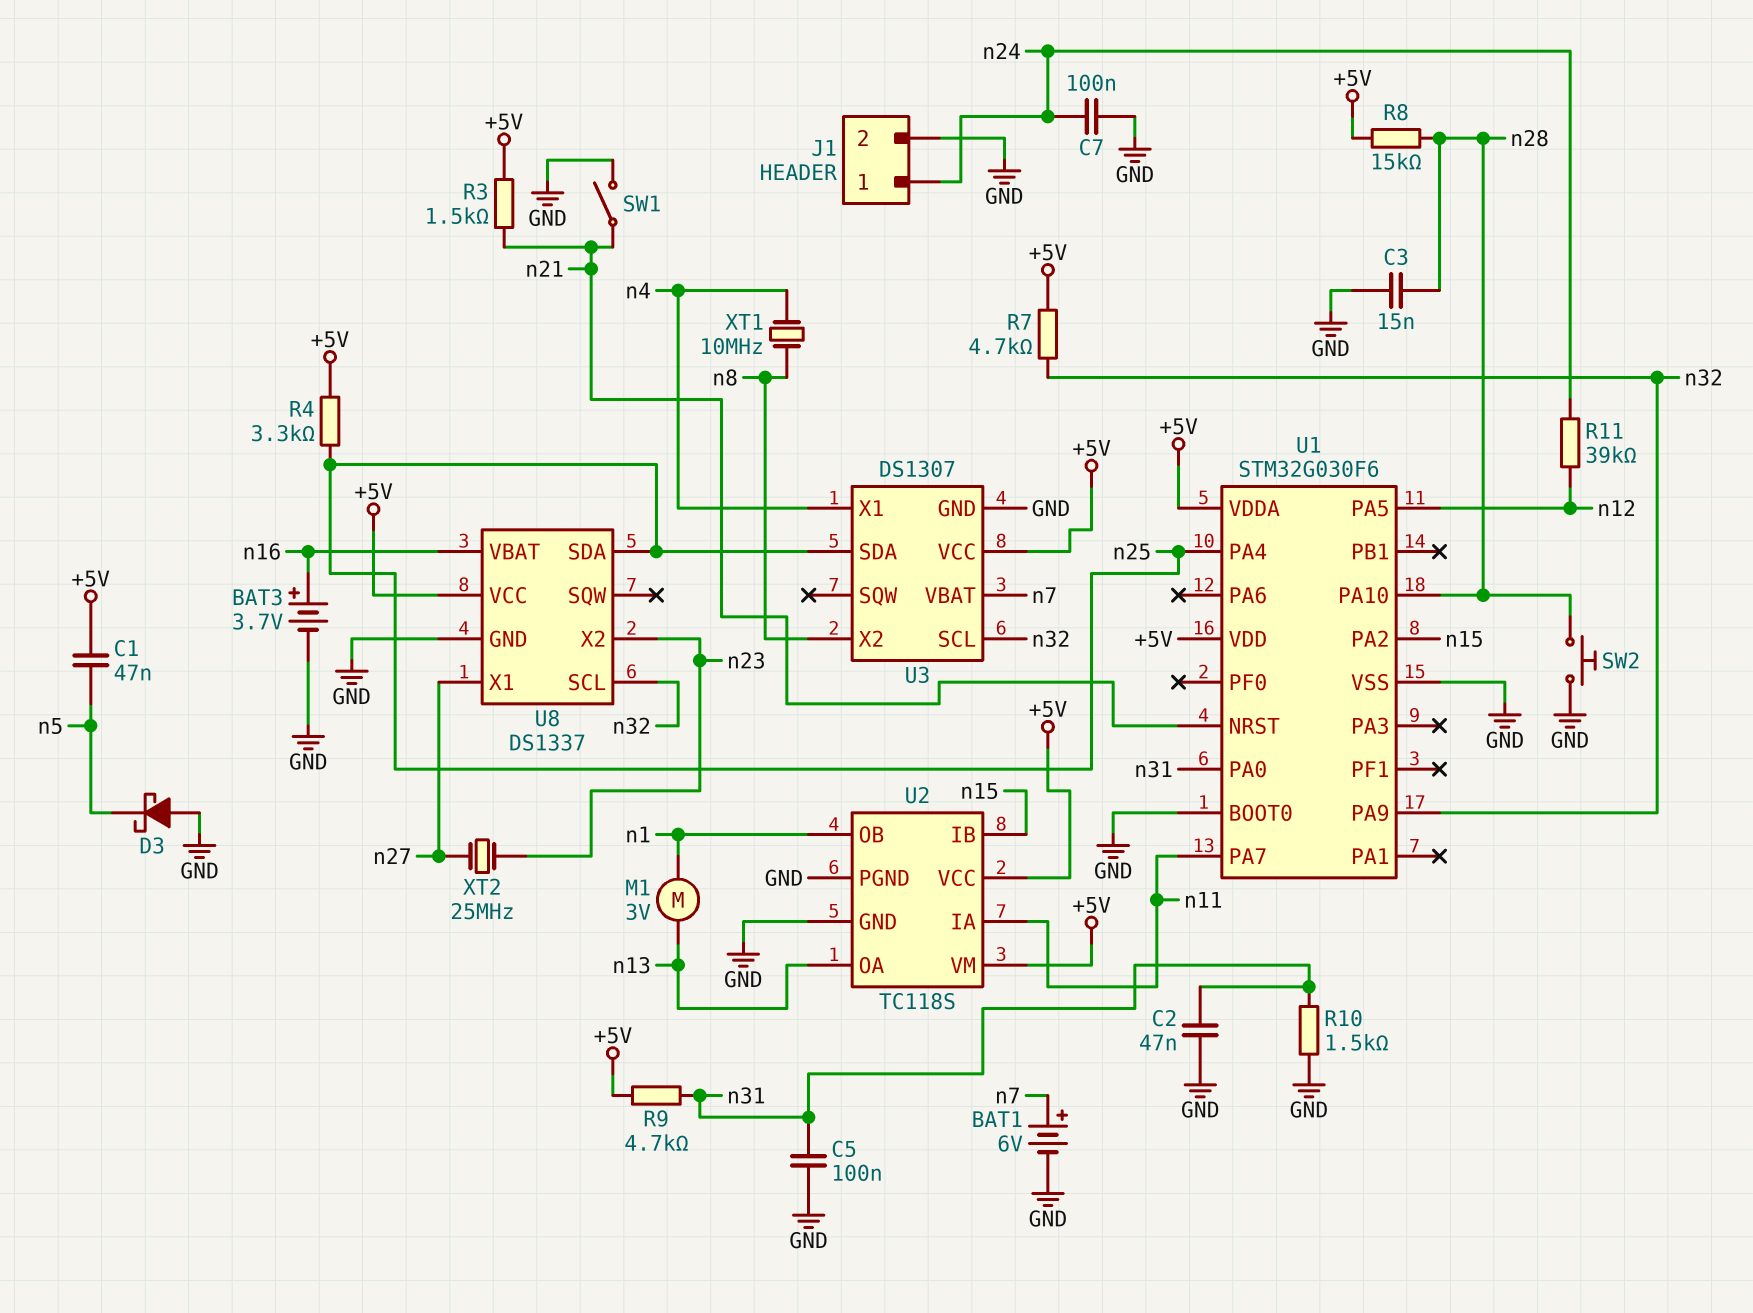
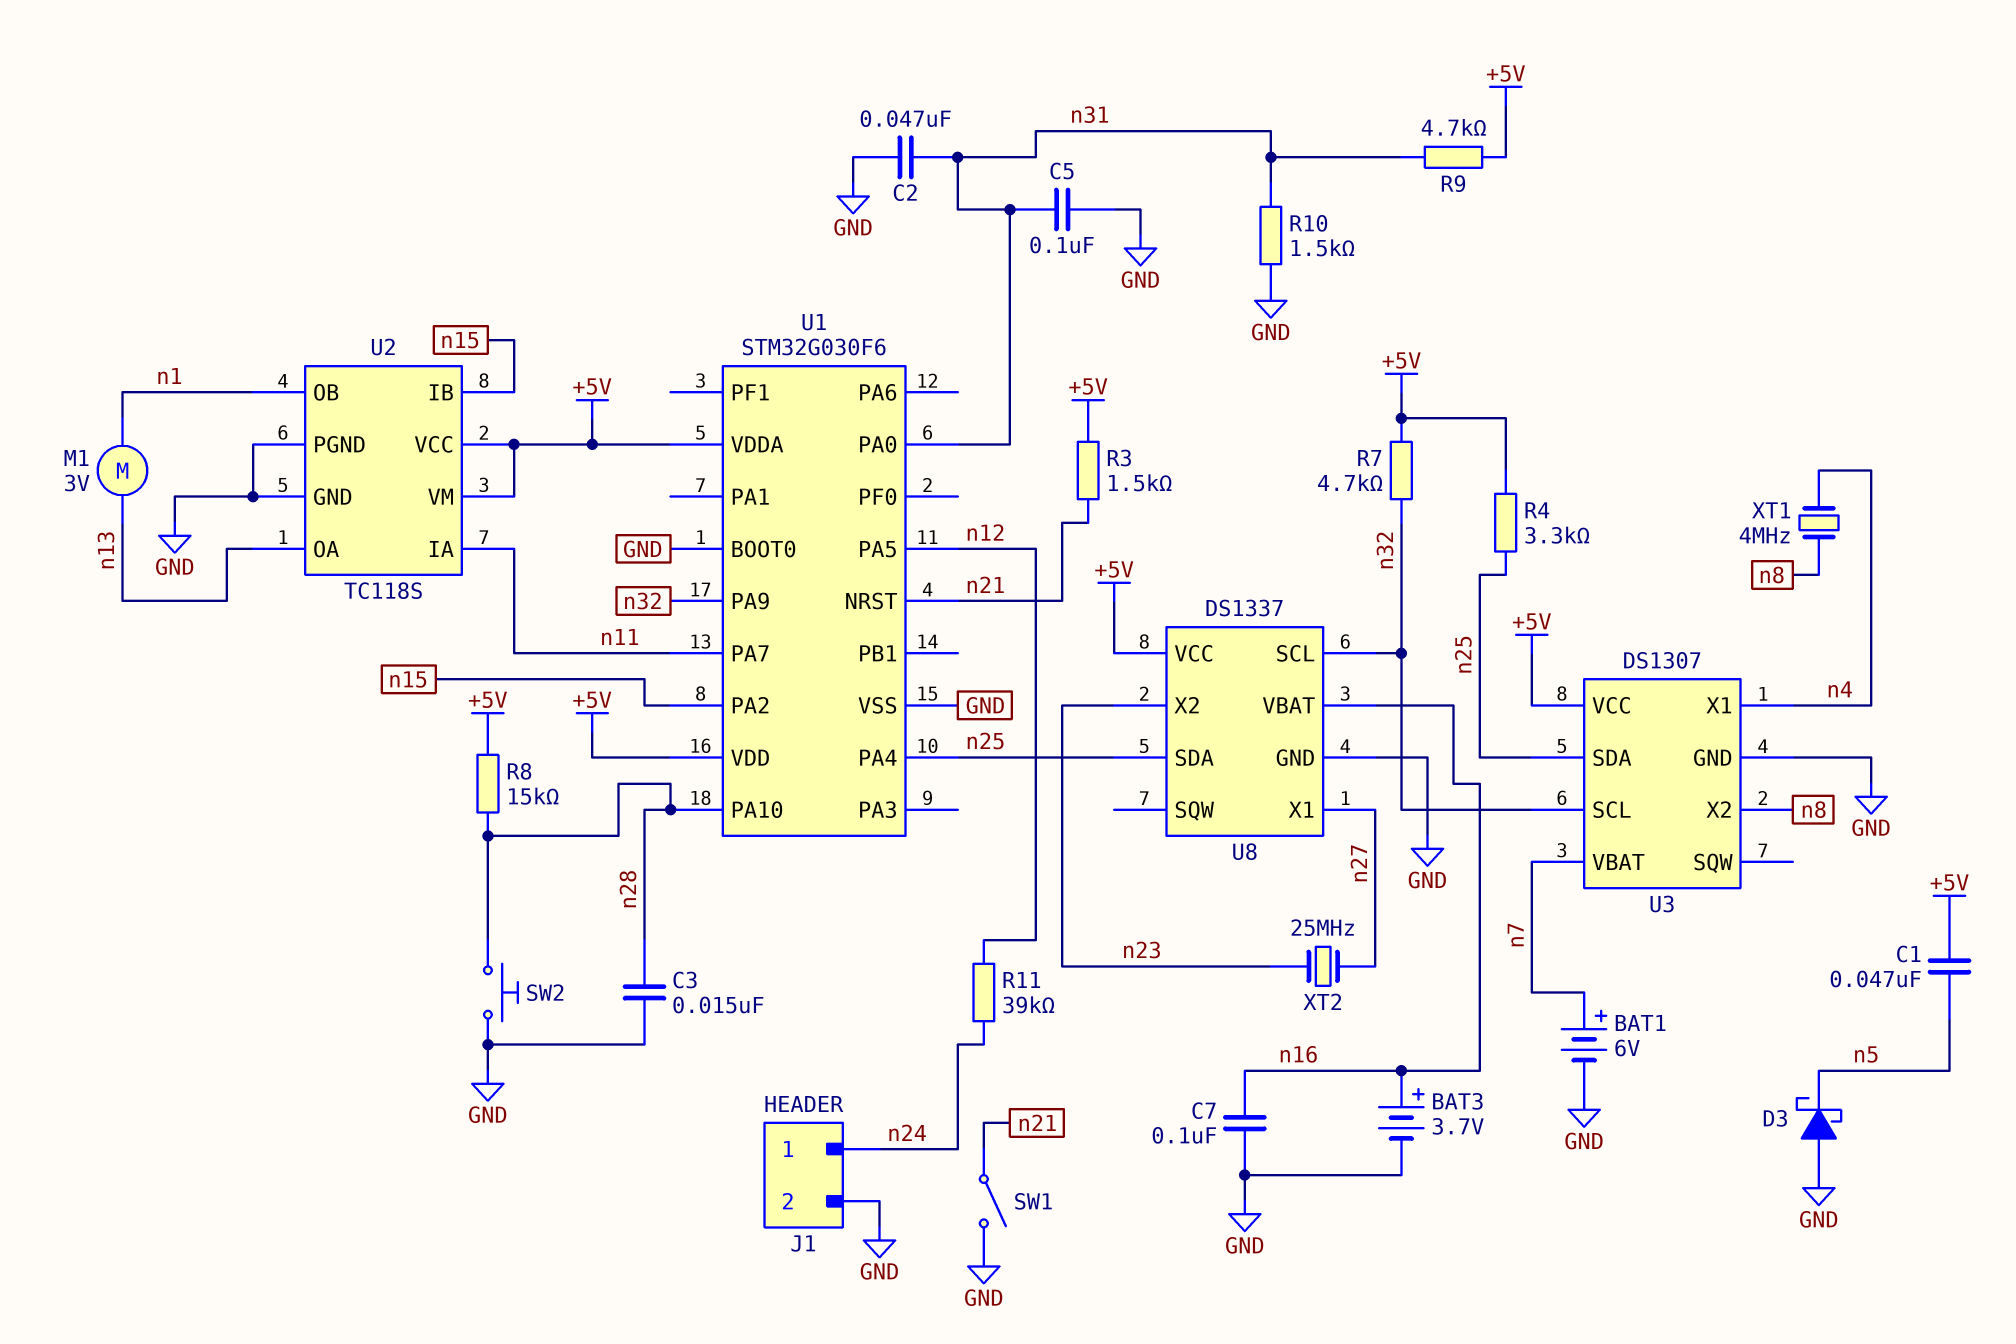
C7: 100nF (GND, n24) -> 100nF (GND, n16)
XT1: 10MHz (n4, n8) -> 4MHz (n4, n8)

